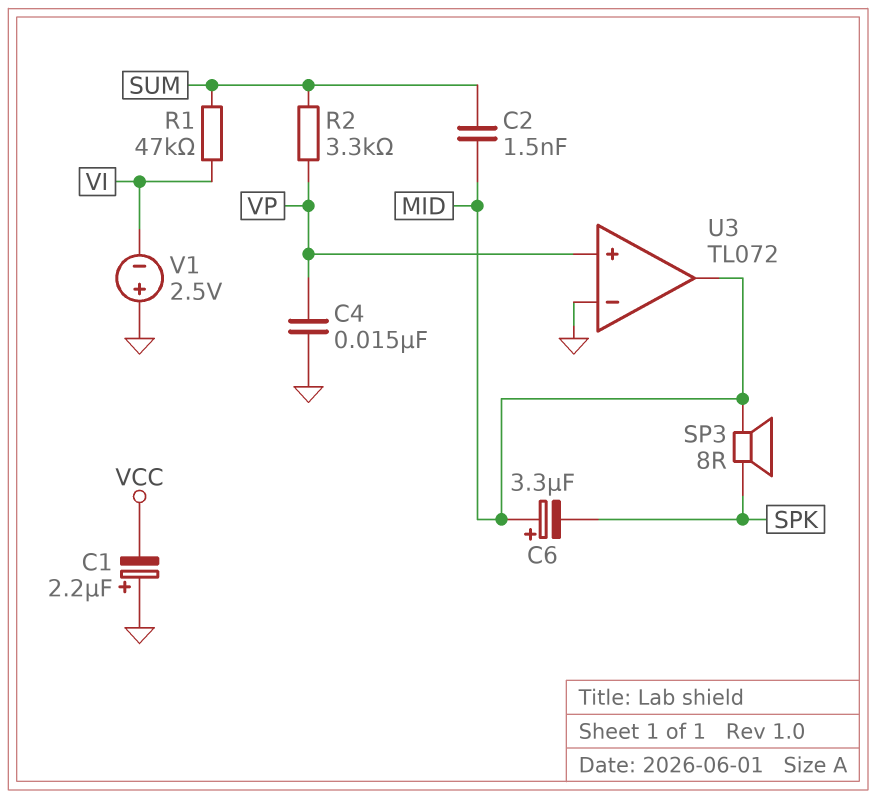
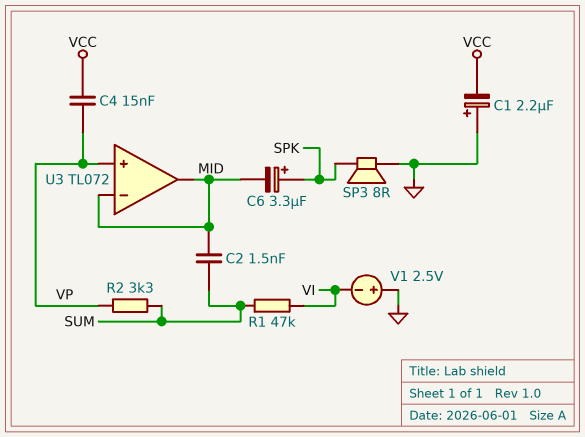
C4: 15nF (GND, VP) -> 15nF (VCC, VP)
C6: 3.3uF (plus MID, minus SPK) -> 3.3uF (plus SPK, minus MID)
SP3: speaker 8R (MID, SPK) -> speaker 8R (GND, SPK)
U3 pin in-: GND -> MID

